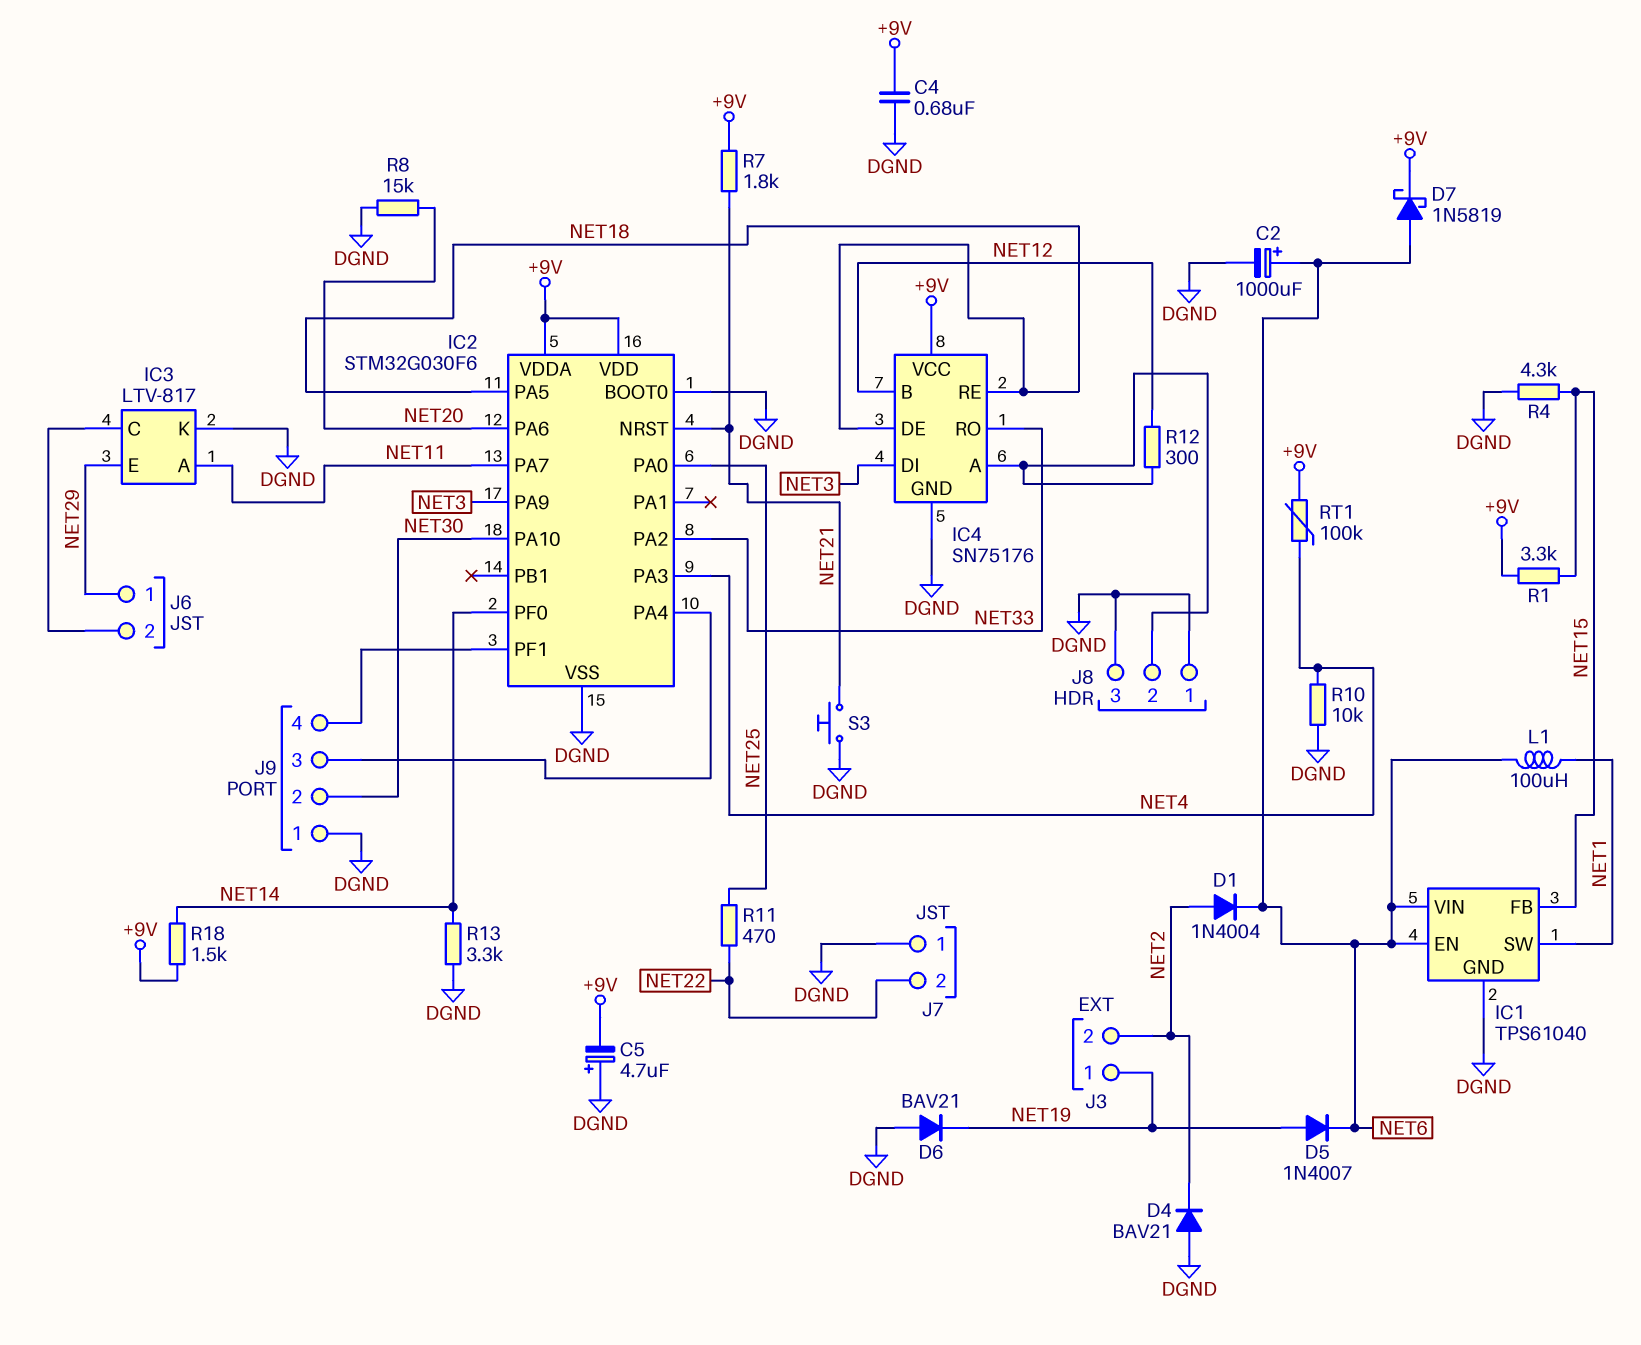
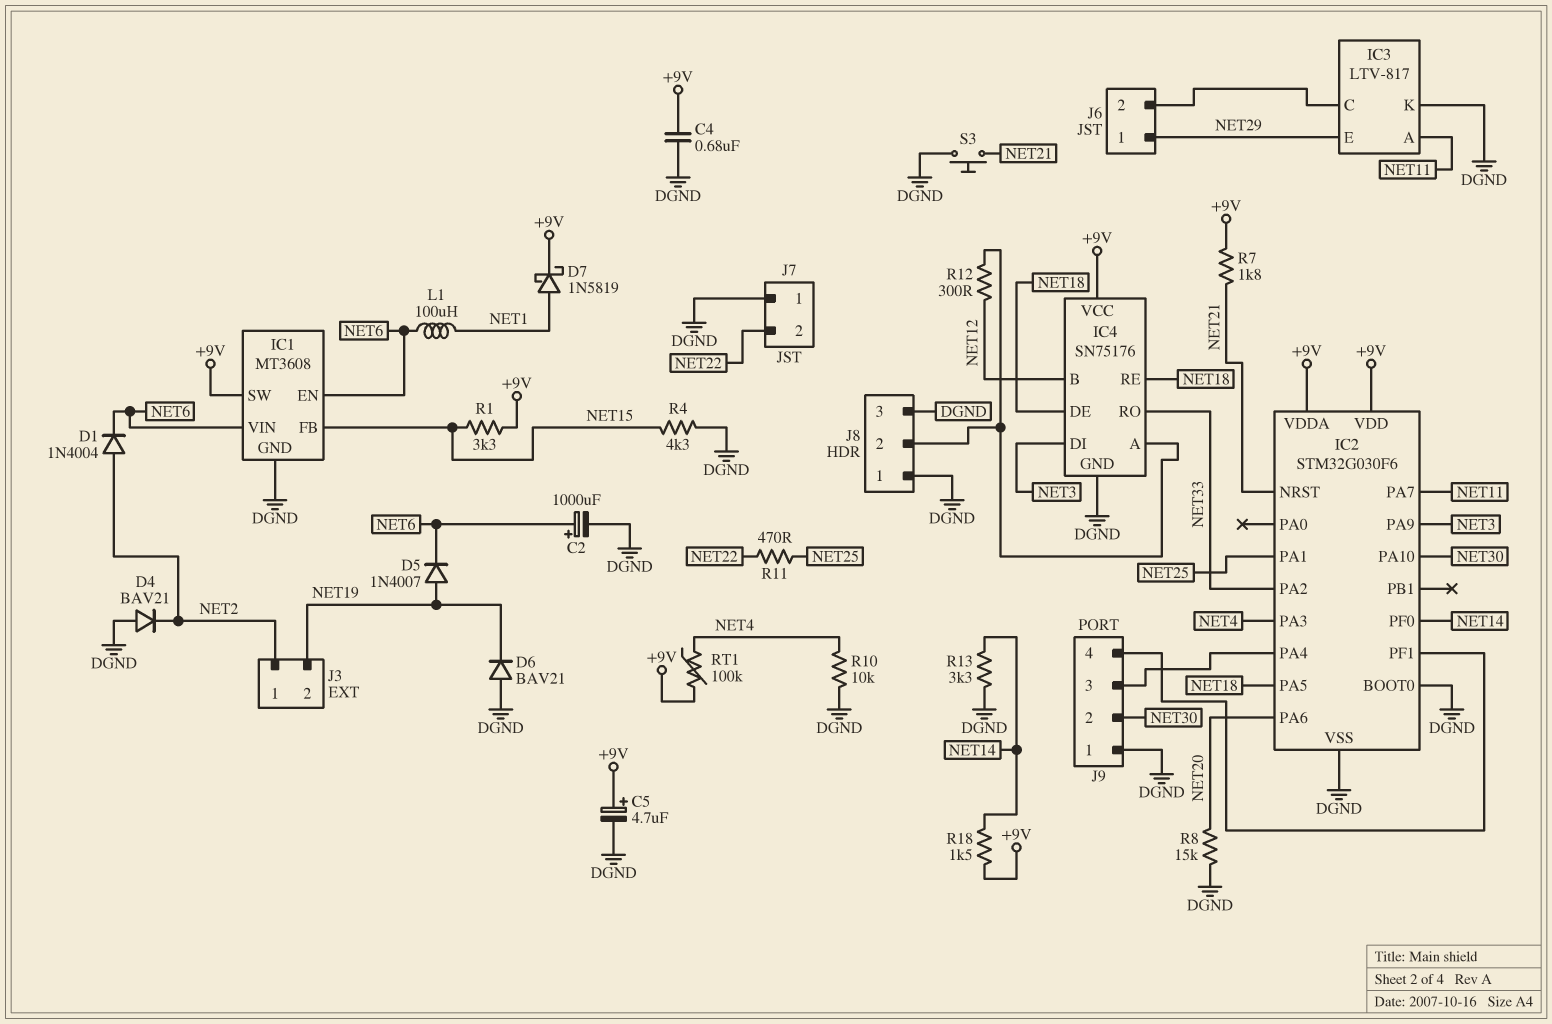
C5: 4.7uF (plus DGND, minus +9V) -> 4.7uF (plus +9V, minus DGND)
D7: schottky 1N5819 (A NET6, K +9V) -> schottky 1N5819 (A NET1, K +9V)
IC1: TPS61040 -> MT3608
IC1 pin SW: NET1 -> +9V
IC2 pin PA0: NET25 -> none
IC2 pin PA1: none -> NET25
J3 pin 1: NET19 -> NET2
J3 pin 2: NET2 -> NET19

